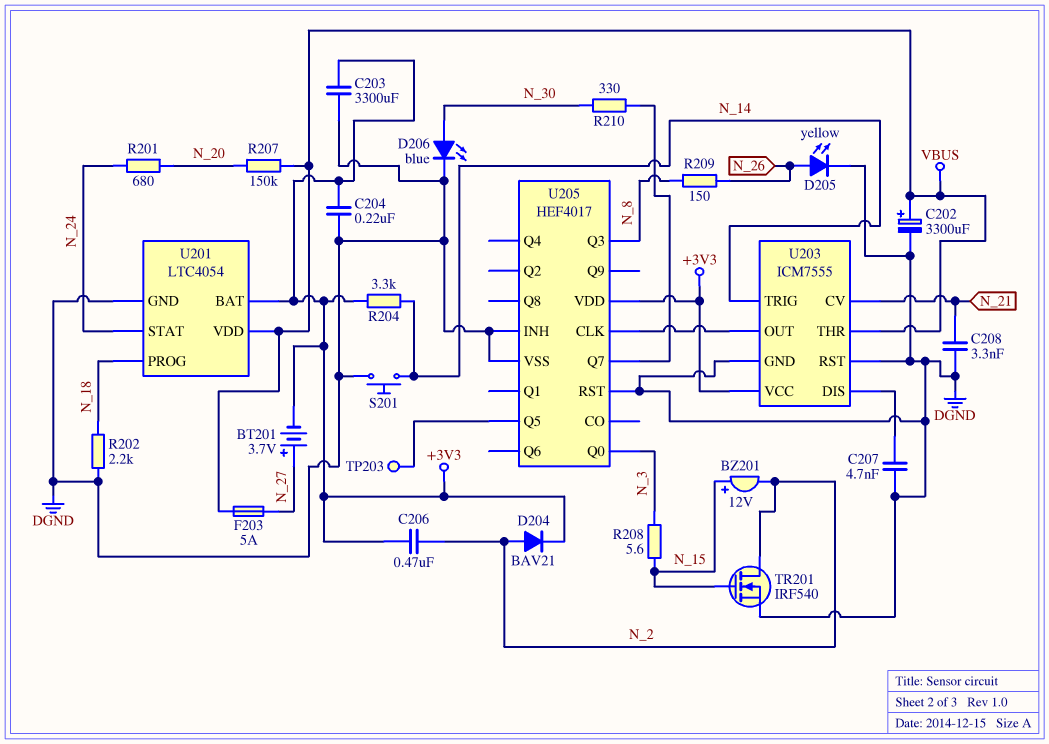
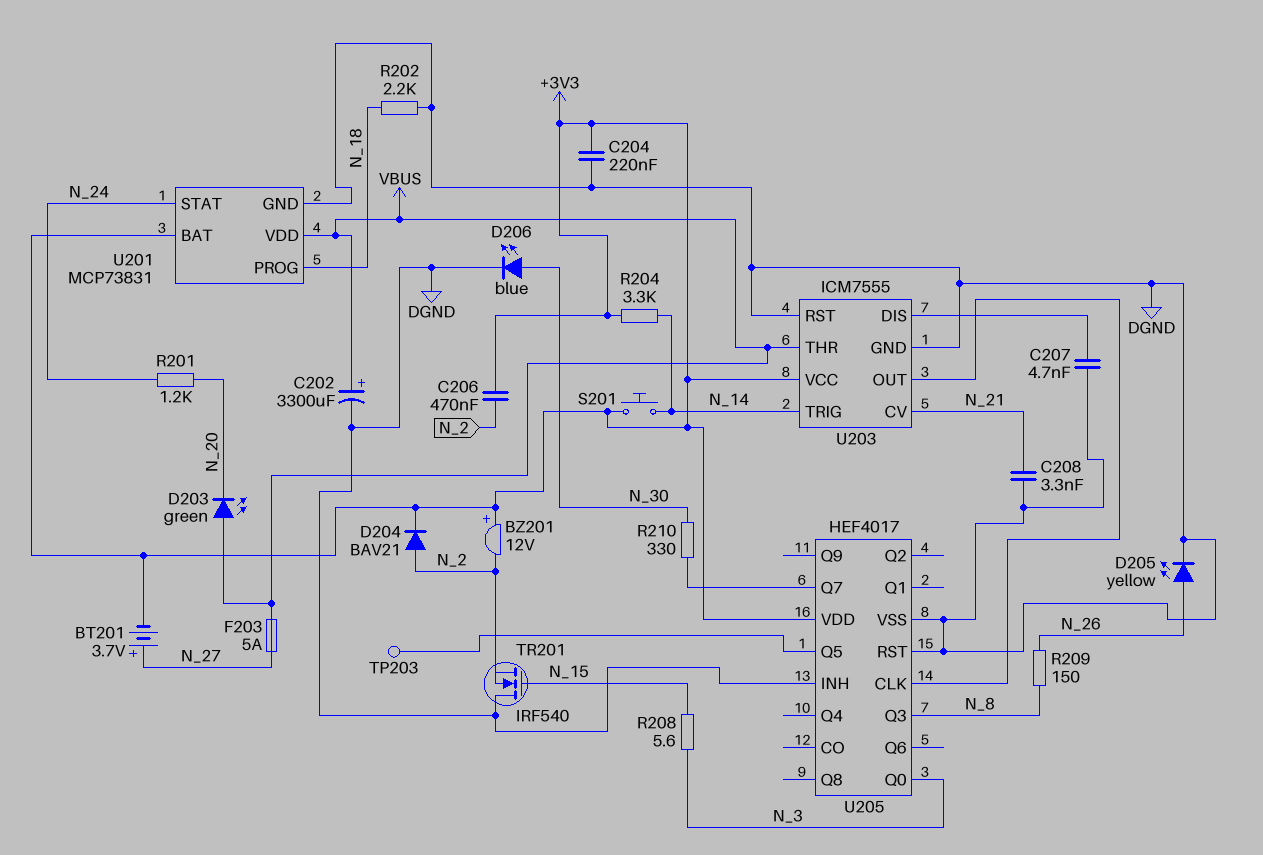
BZ201: buzzer 12V (plus N_15, minus N_2) -> buzzer 12V (plus +3V3, minus N_2)
C203: 3300uF (+3V3, DGND) -> none
D203: none -> LED green (A VBUS, K N_20)
R201: 680 (N_20, N_24) -> 1.2k (N_20, N_24)
R207: 150k (N_20, VBUS) -> none
S201: button (DGND, N_14) -> button (+3V3, N_14)
TR201: NMOS IRF540 (G N_15, D N_2, S DGND) -> NMOS IRF540 (G N_15, D DGND, S N_2)
U201: LTC4054 -> MCP73831

